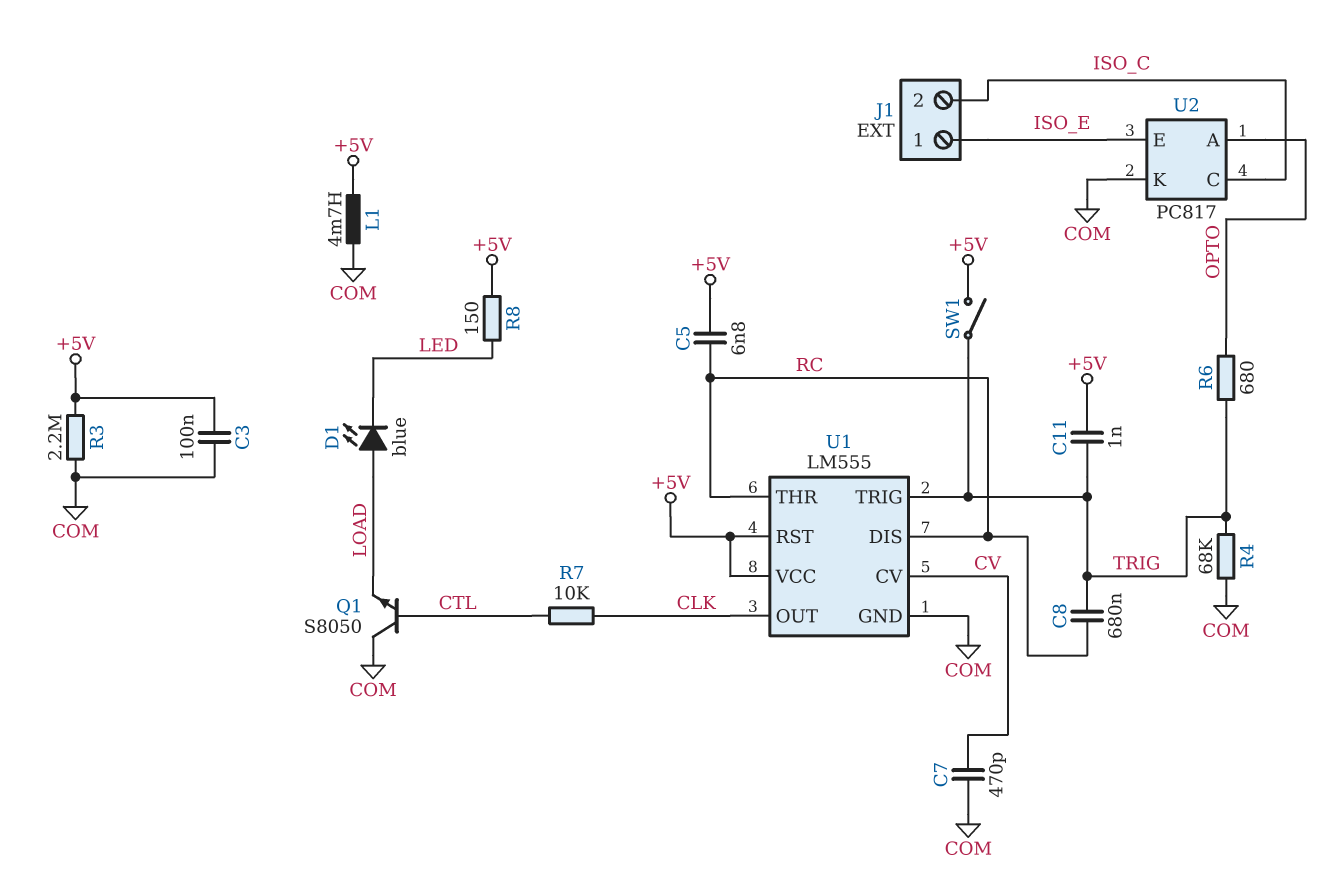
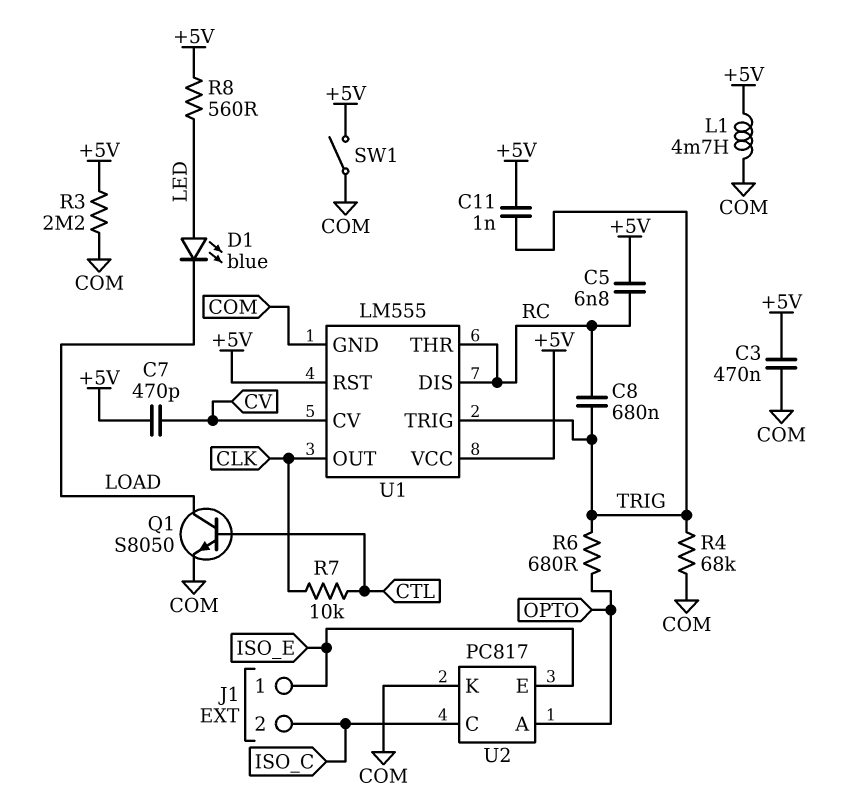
C3: 100nF (+5V, COM) -> 470nF (+5V, COM)
C7: 470pF (COM, CV) -> 470pF (+5V, CV)
D1: LED blue (A LOAD, K LED) -> LED blue (A LED, K LOAD)
Q1: NPN S8050 (B CTL, C COM, E LOAD) -> NPN S8050 (B CTL, C LOAD, E COM)
R8: 150 (+5V, LED) -> 560 (+5V, LED)
SW1: switch (+5V, TRIG) -> switch (+5V, COM)

